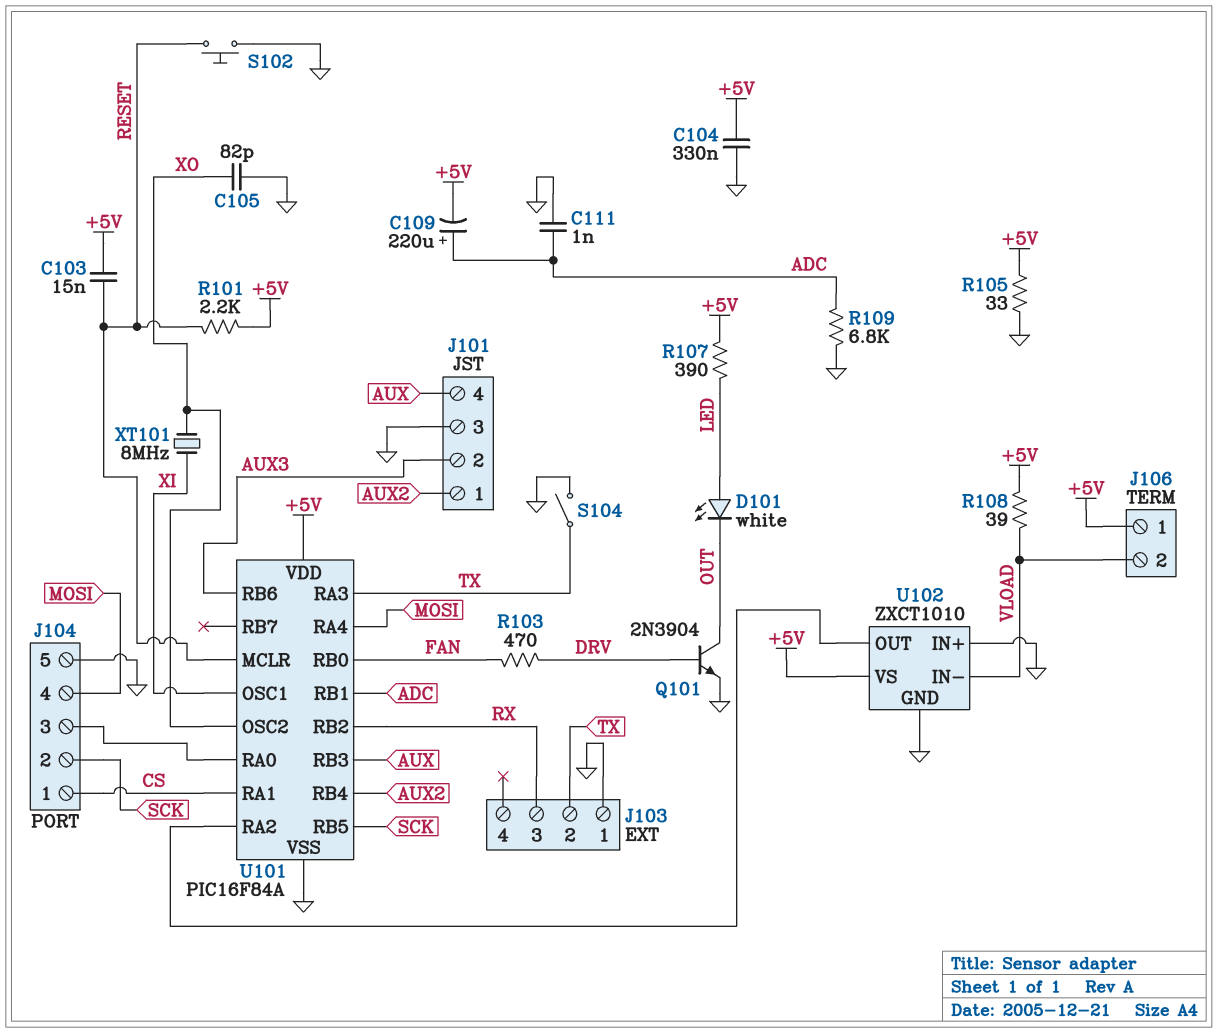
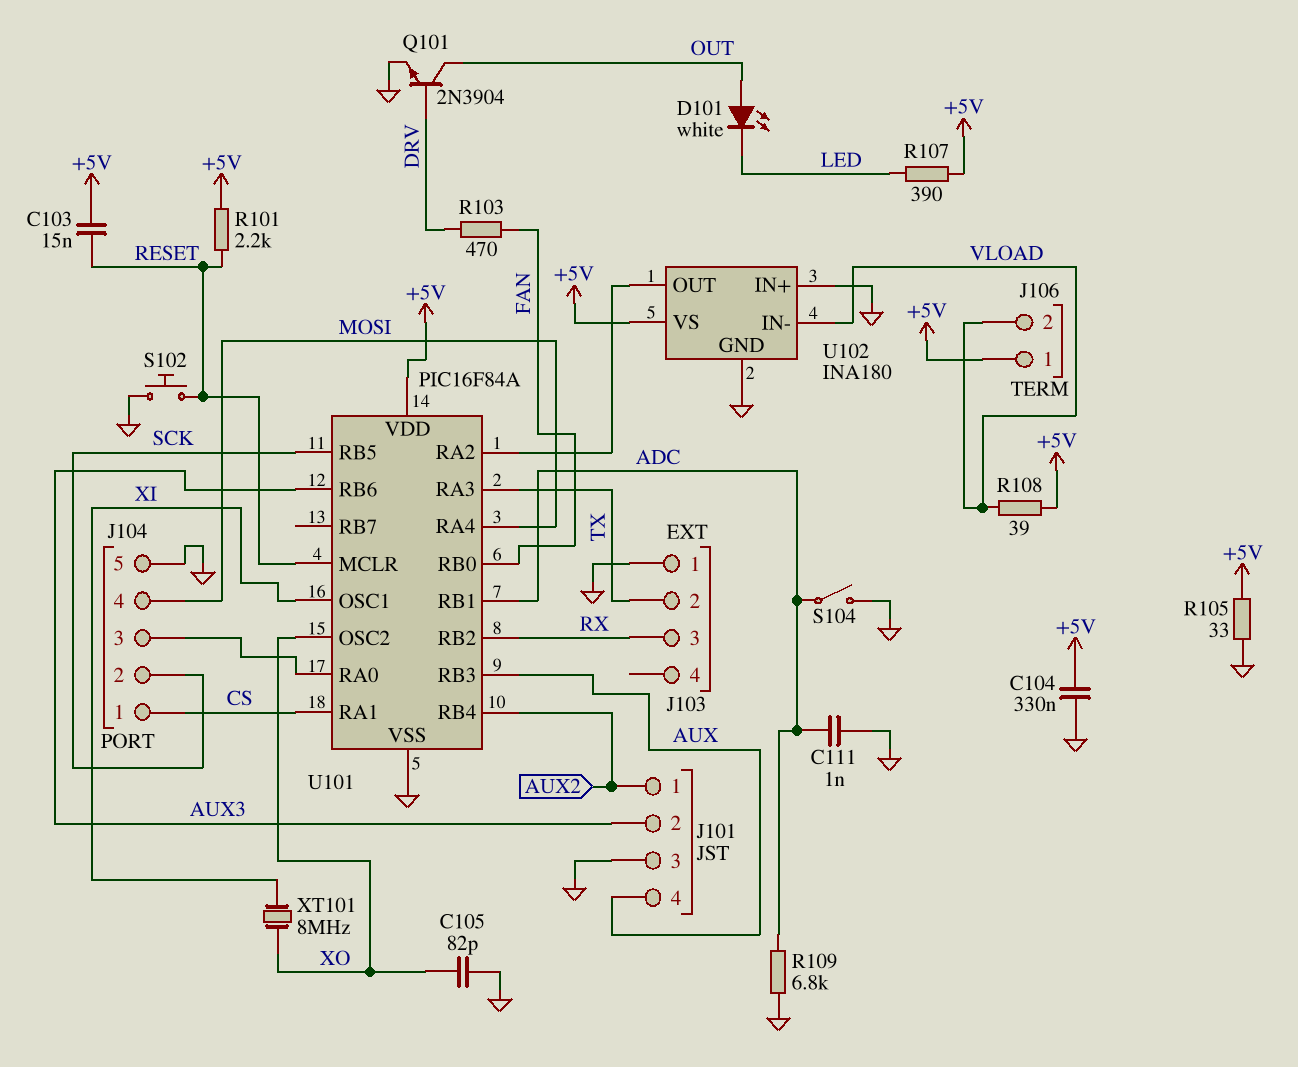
C109: 220uF (plus ADC, minus +5V) -> none
D101: LED white (A LED, K OUT) -> LED white (A OUT, K LED)
S104: switch (GND, TX) -> switch (ADC, GND)
U102: ZXCT1010 -> INA180

